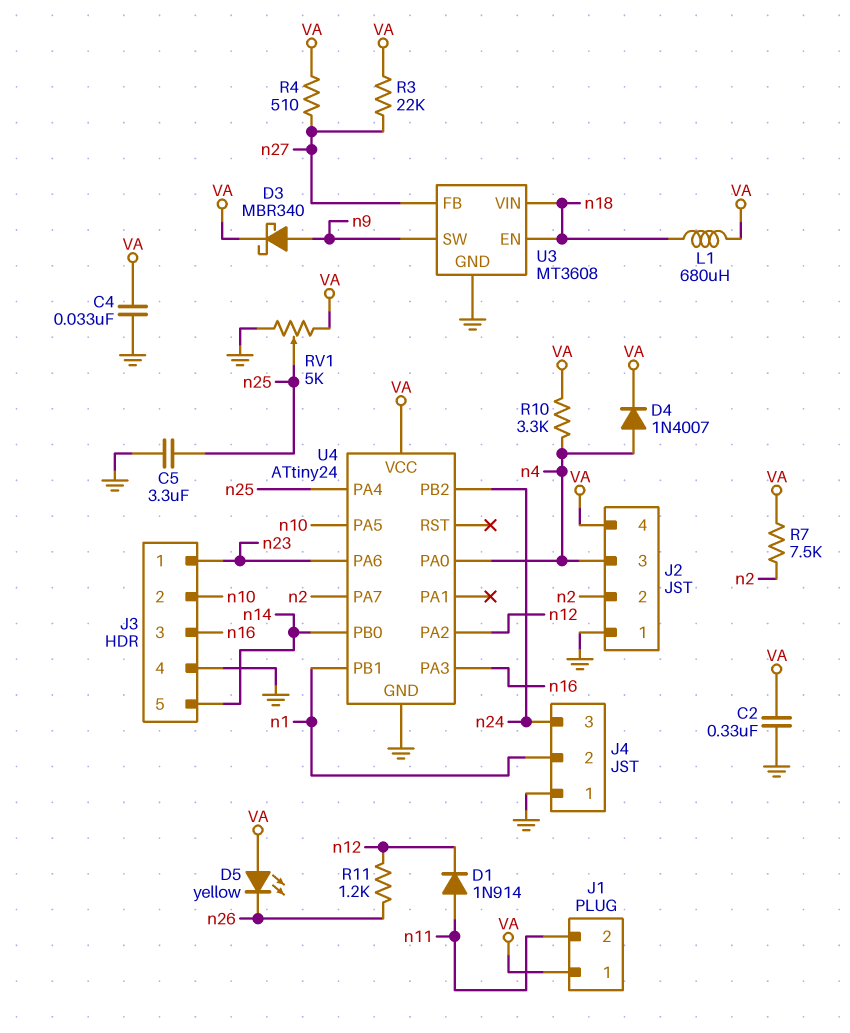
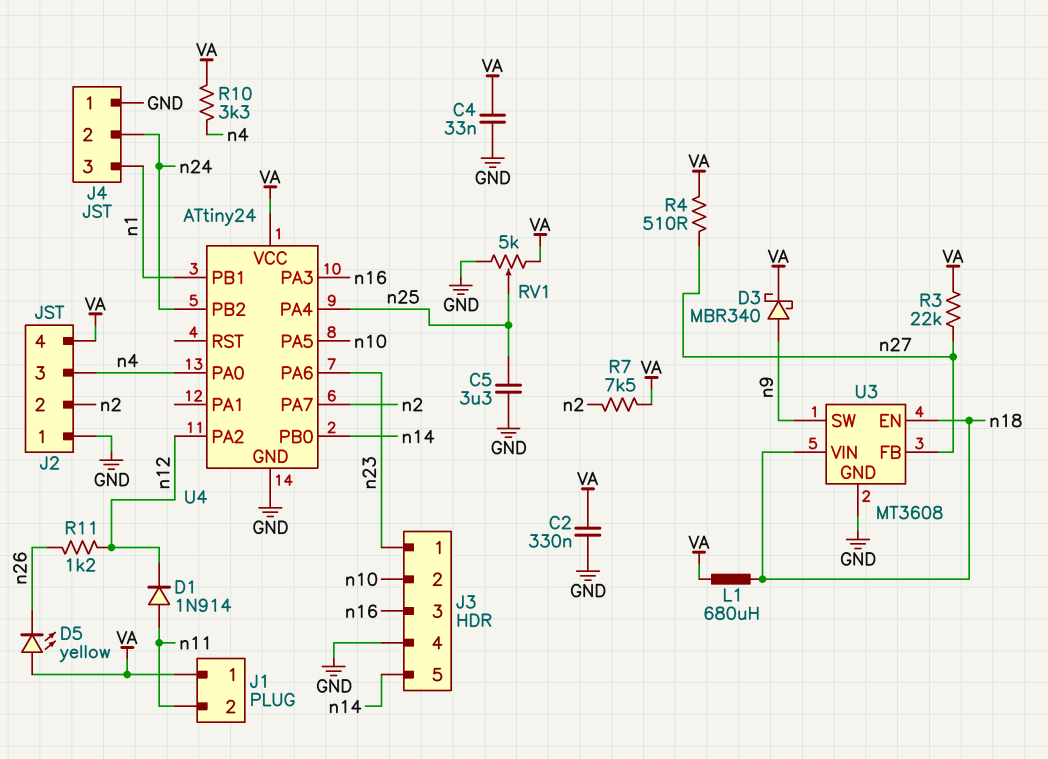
D4: diode 1N4007 (A n4, K VA) -> none
J4 pin 2: n1 -> n24
J4 pin 3: n24 -> n1

